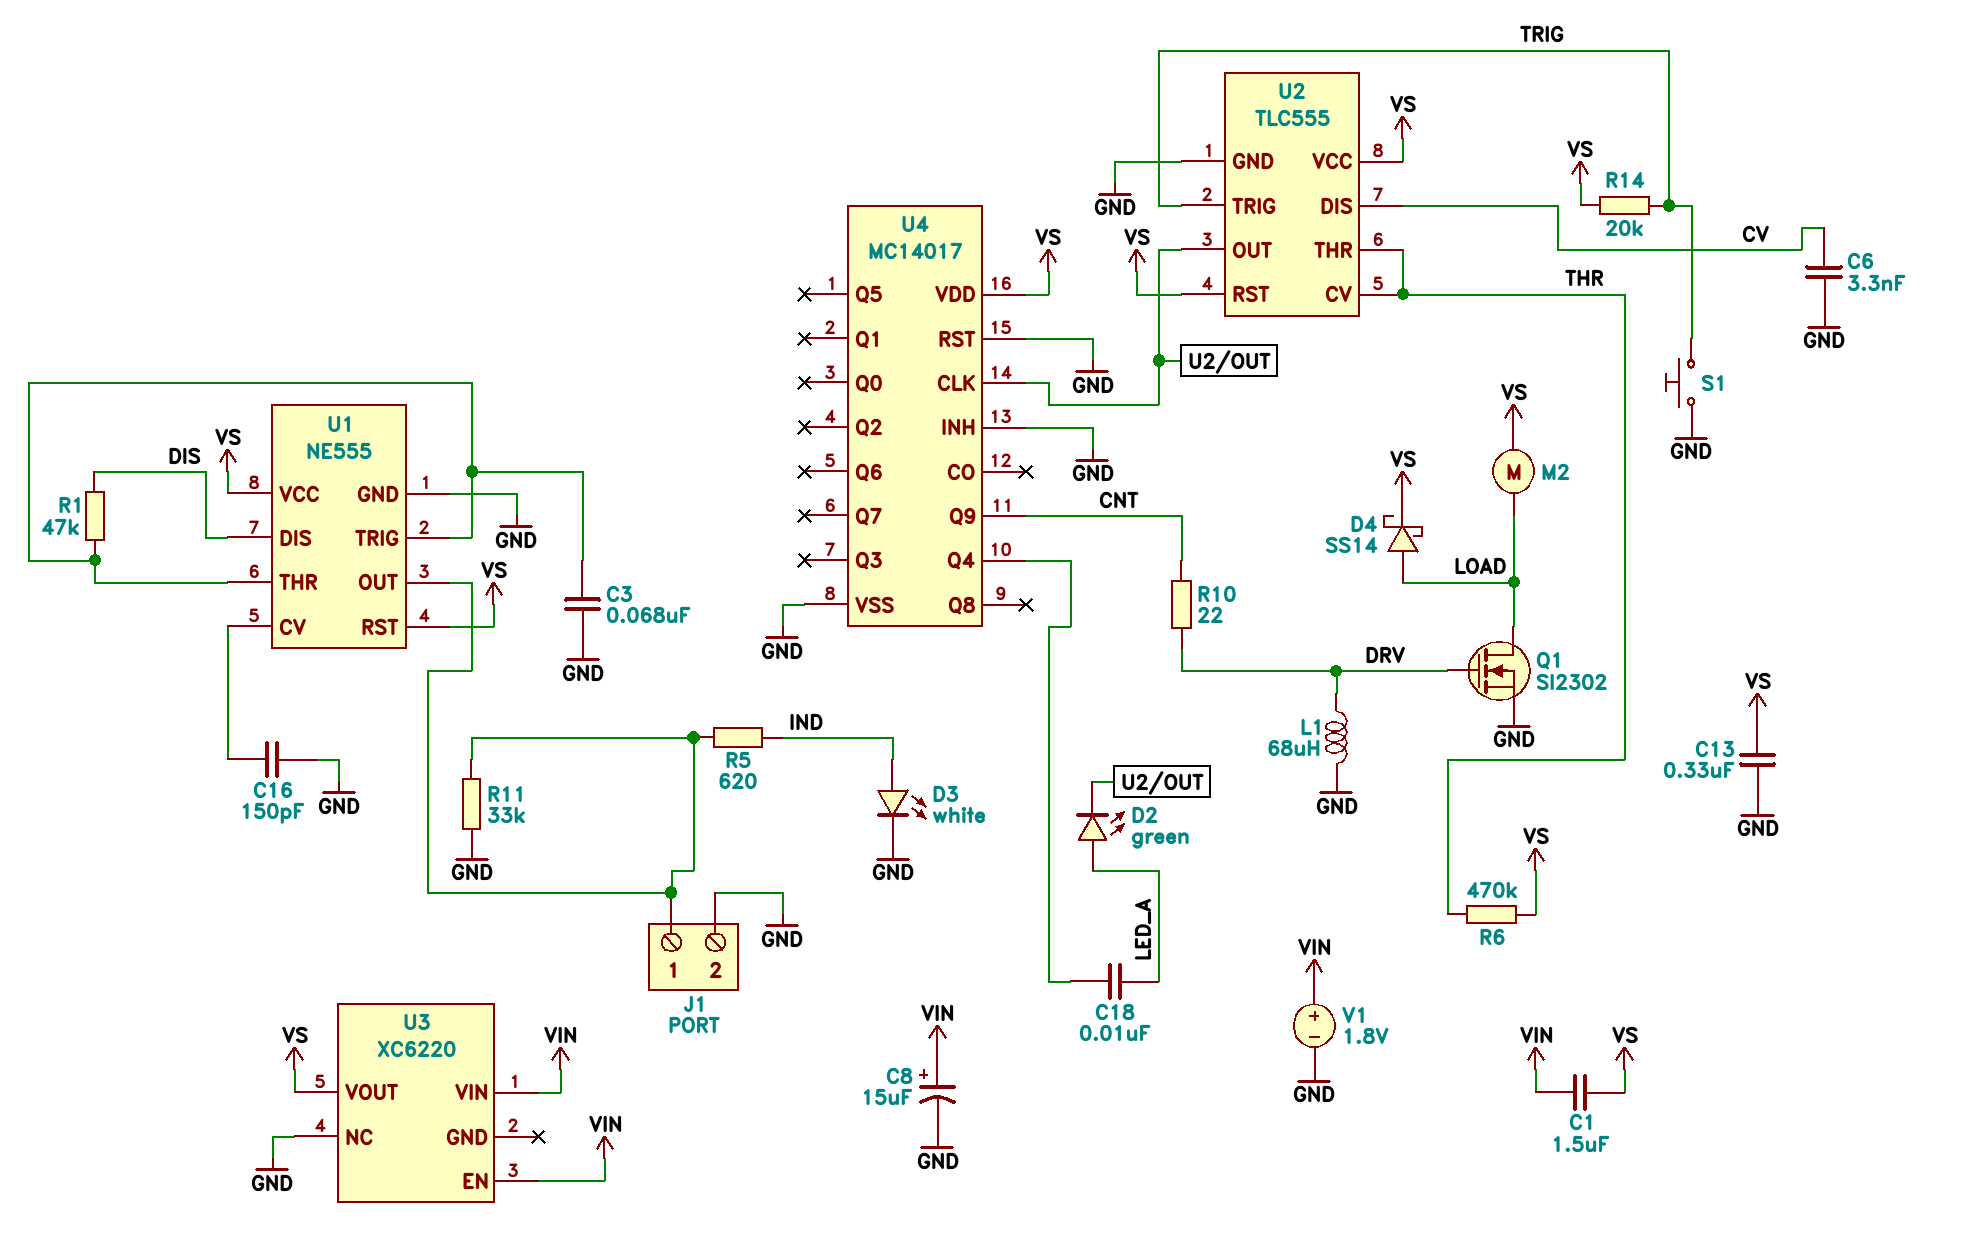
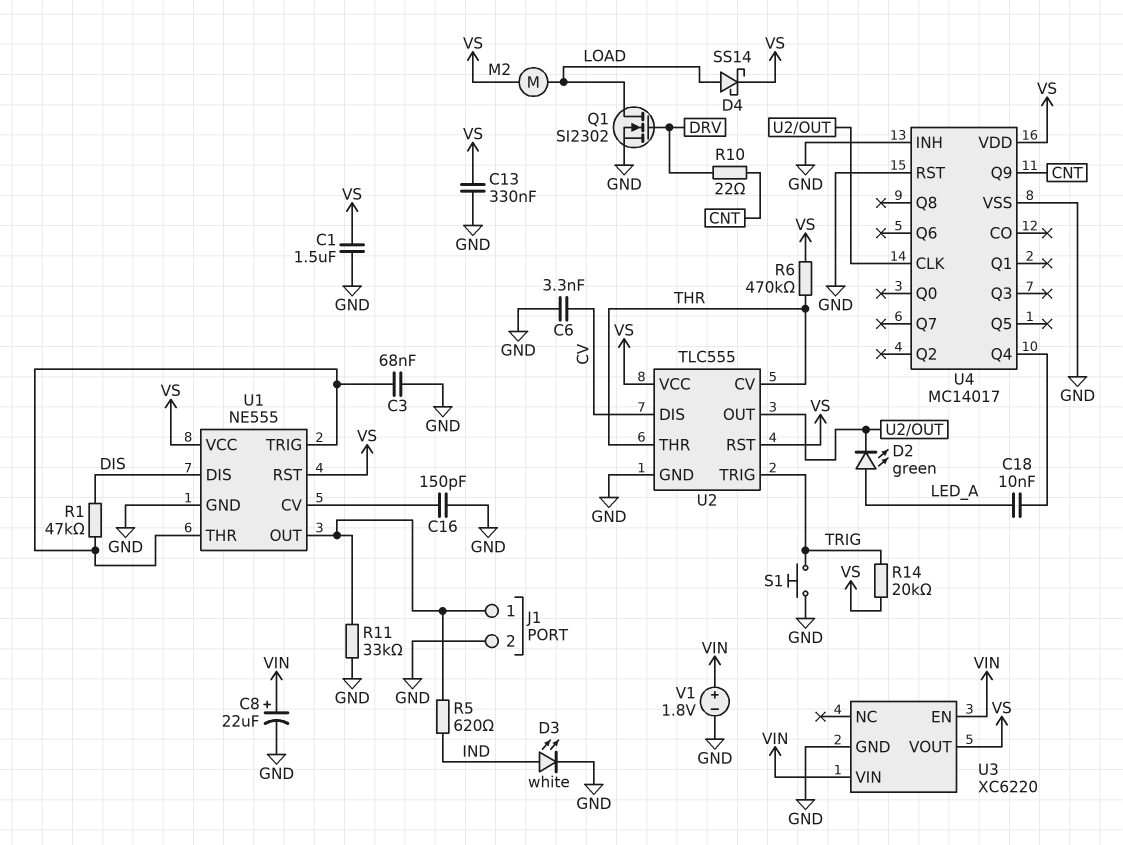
C1: 1.5uF (VIN, VS) -> 1.5uF (GND, VS)
C8: 15uF (plus VIN, minus GND) -> 22uF (plus VIN, minus GND)
L1: 68uH (DRV, GND) -> none
U3 pin GND: none -> GND
U3 pin NC: GND -> none

